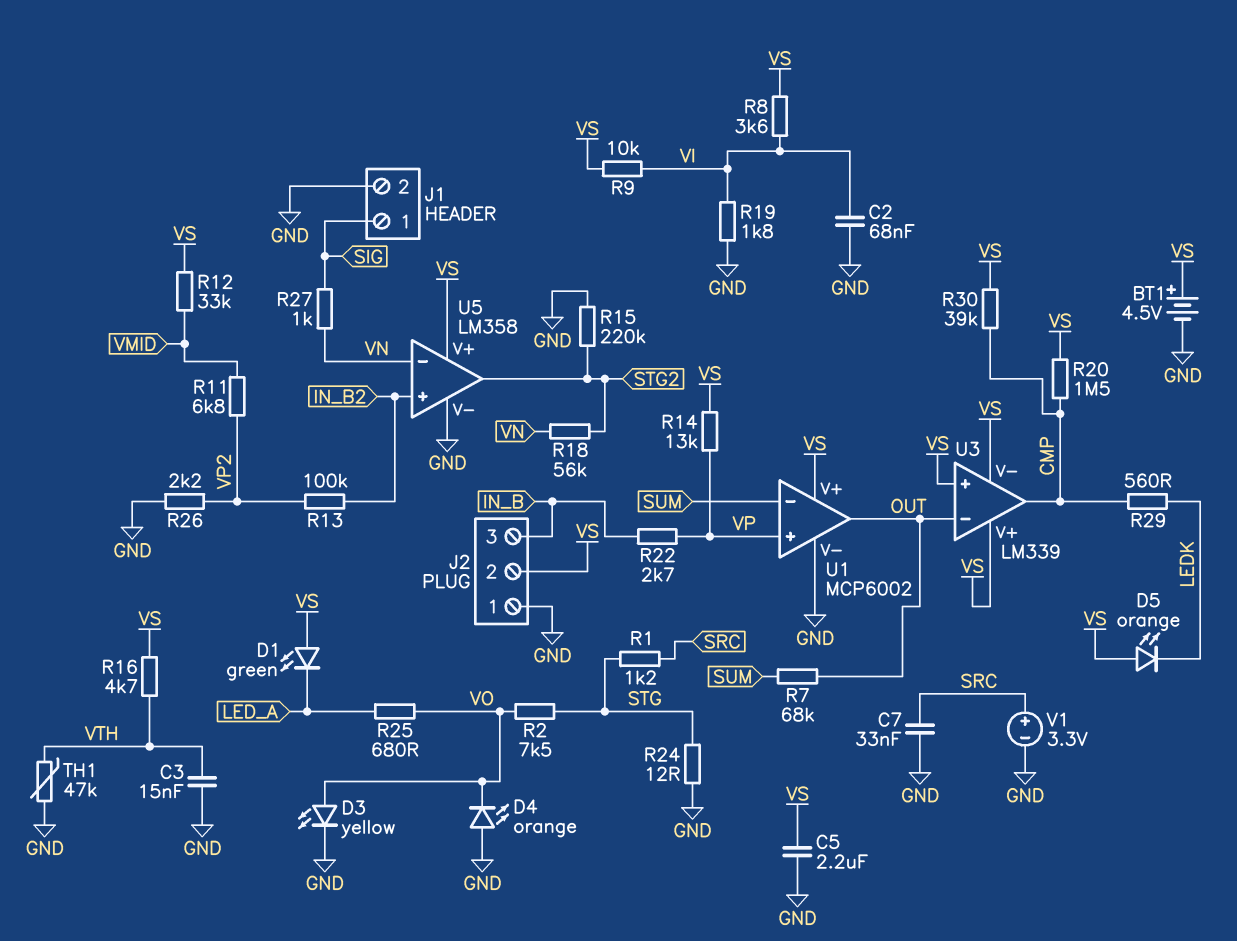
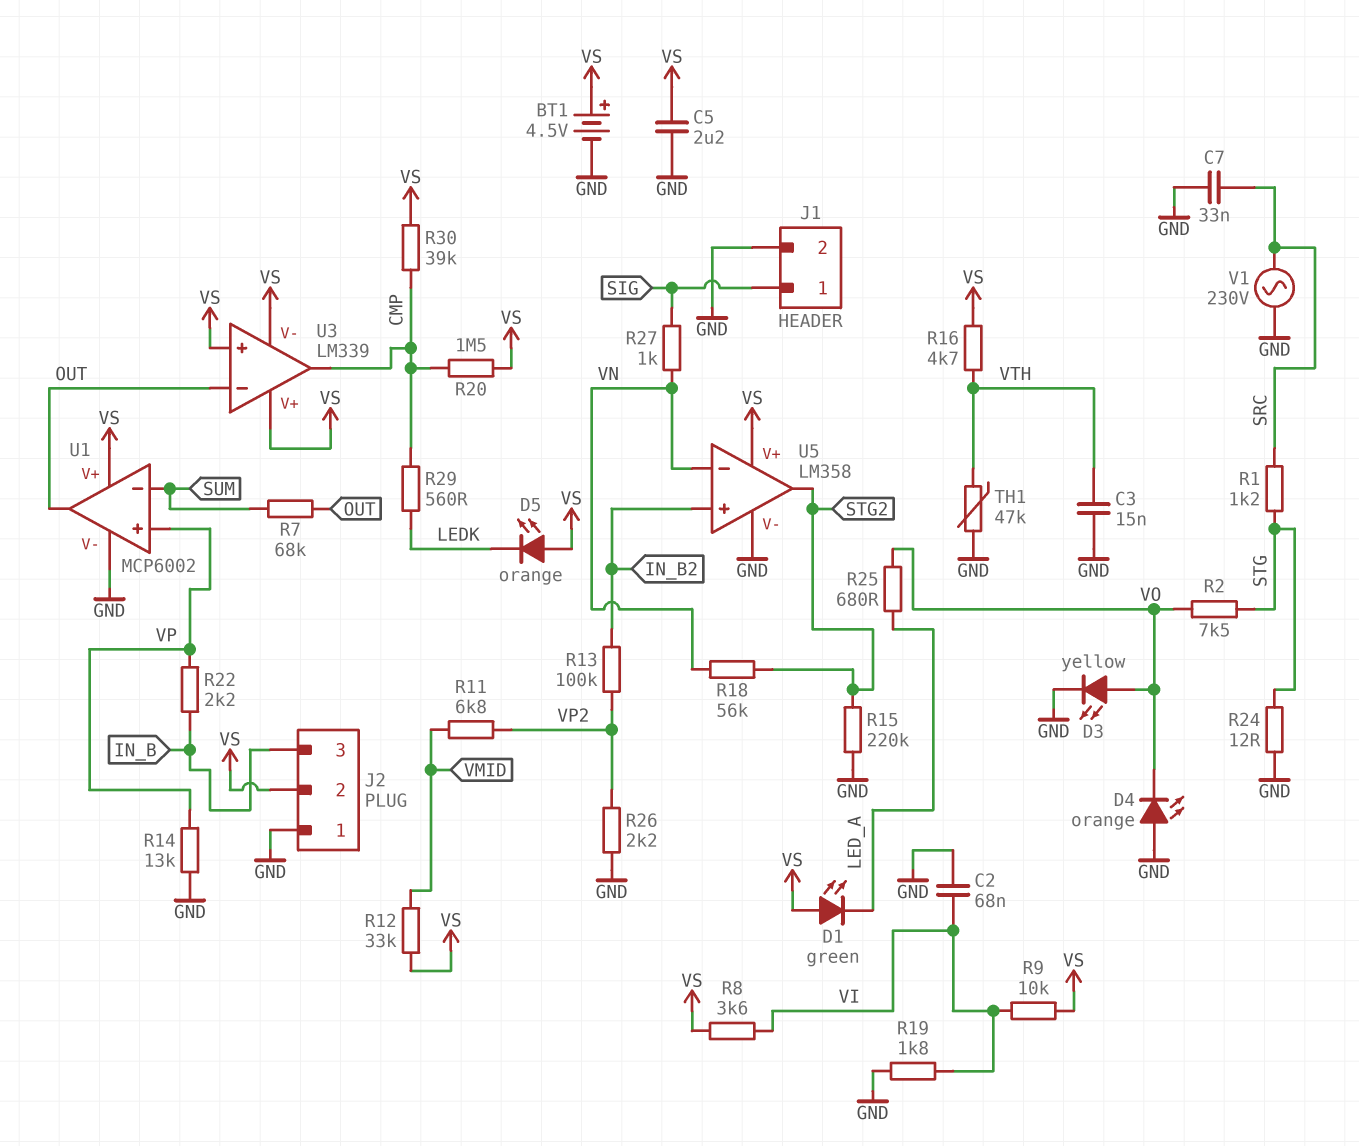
R14: 13k (VP, VS) -> 13k (GND, VP)
R22: 2.7k (IN_B, VP) -> 2.2k (IN_B, VP)
V1: 3.3V (plus SRC, minus GND) -> AC 230V (GND, SRC)

